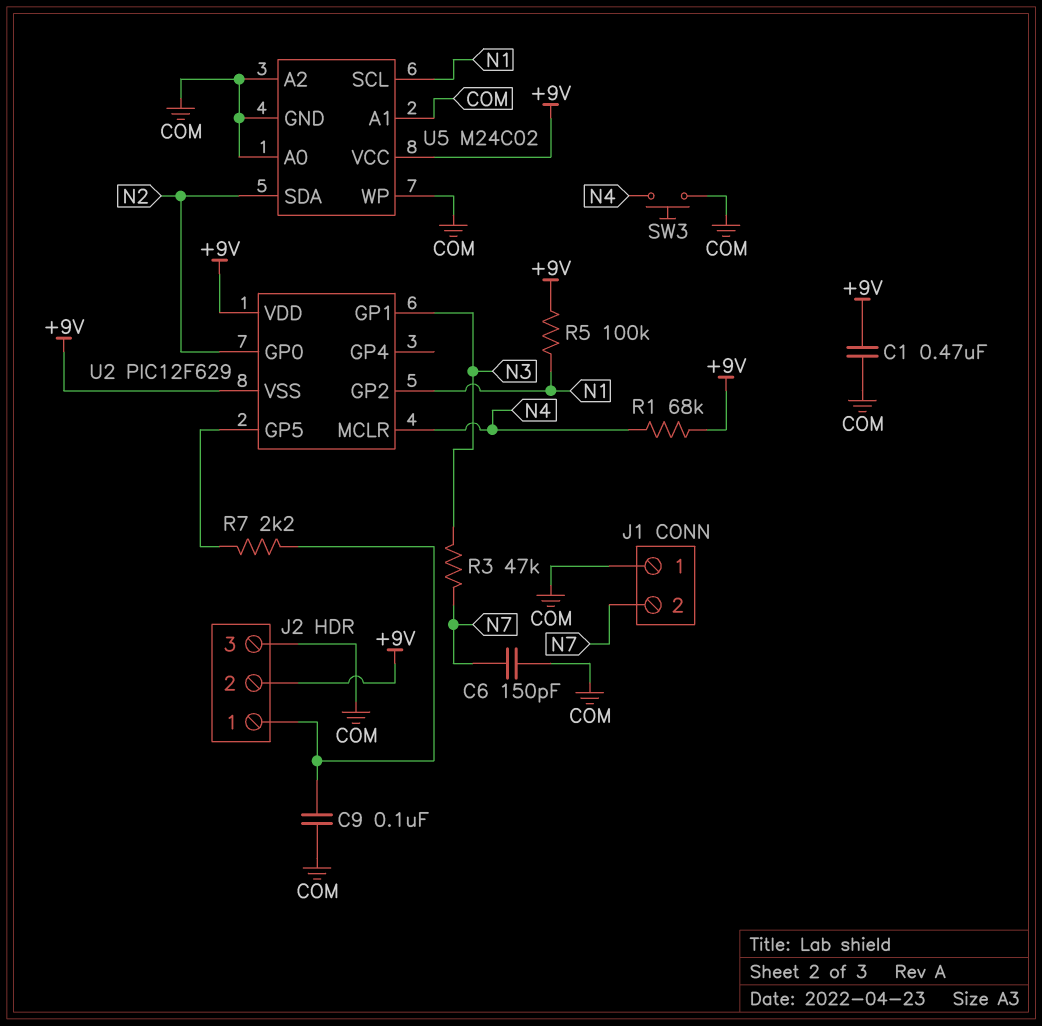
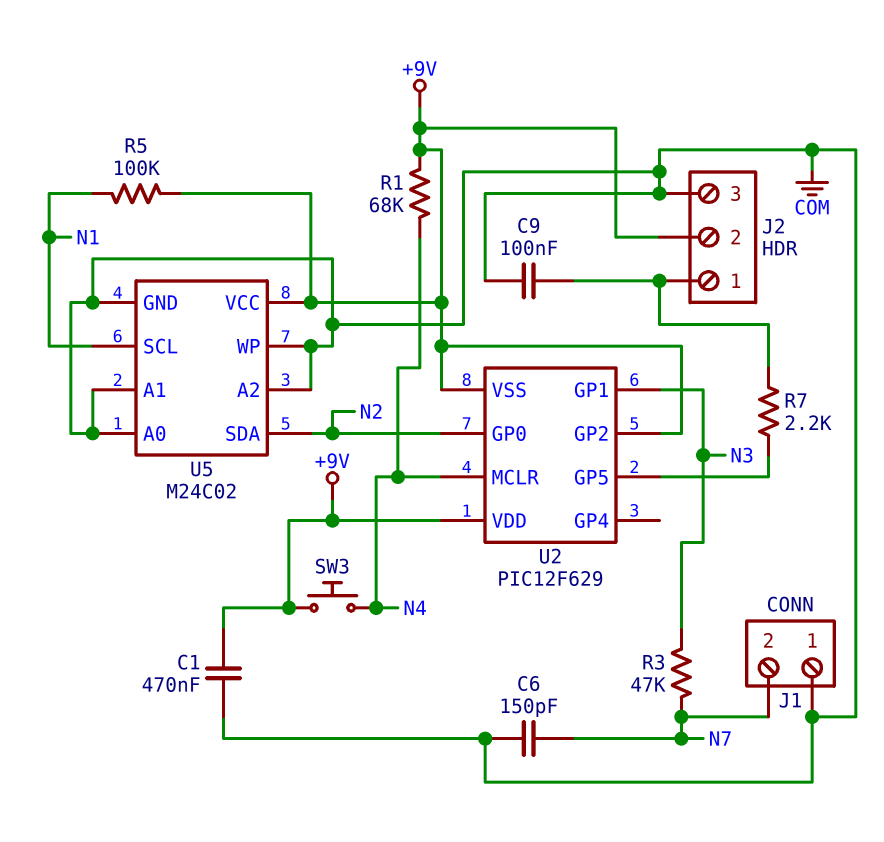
SW3: button (COM, N4) -> button (+9V, N4)
U2 pin GP2: N1 -> +9V

